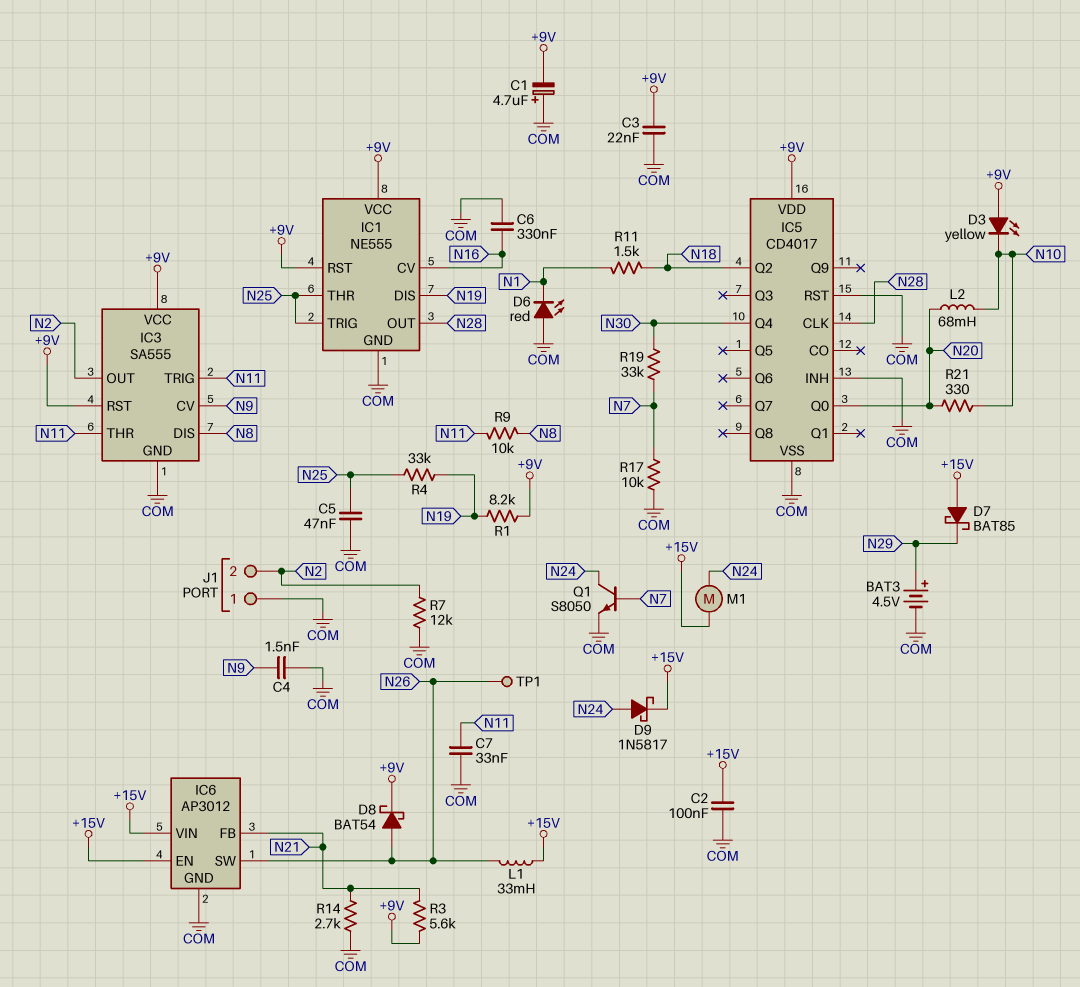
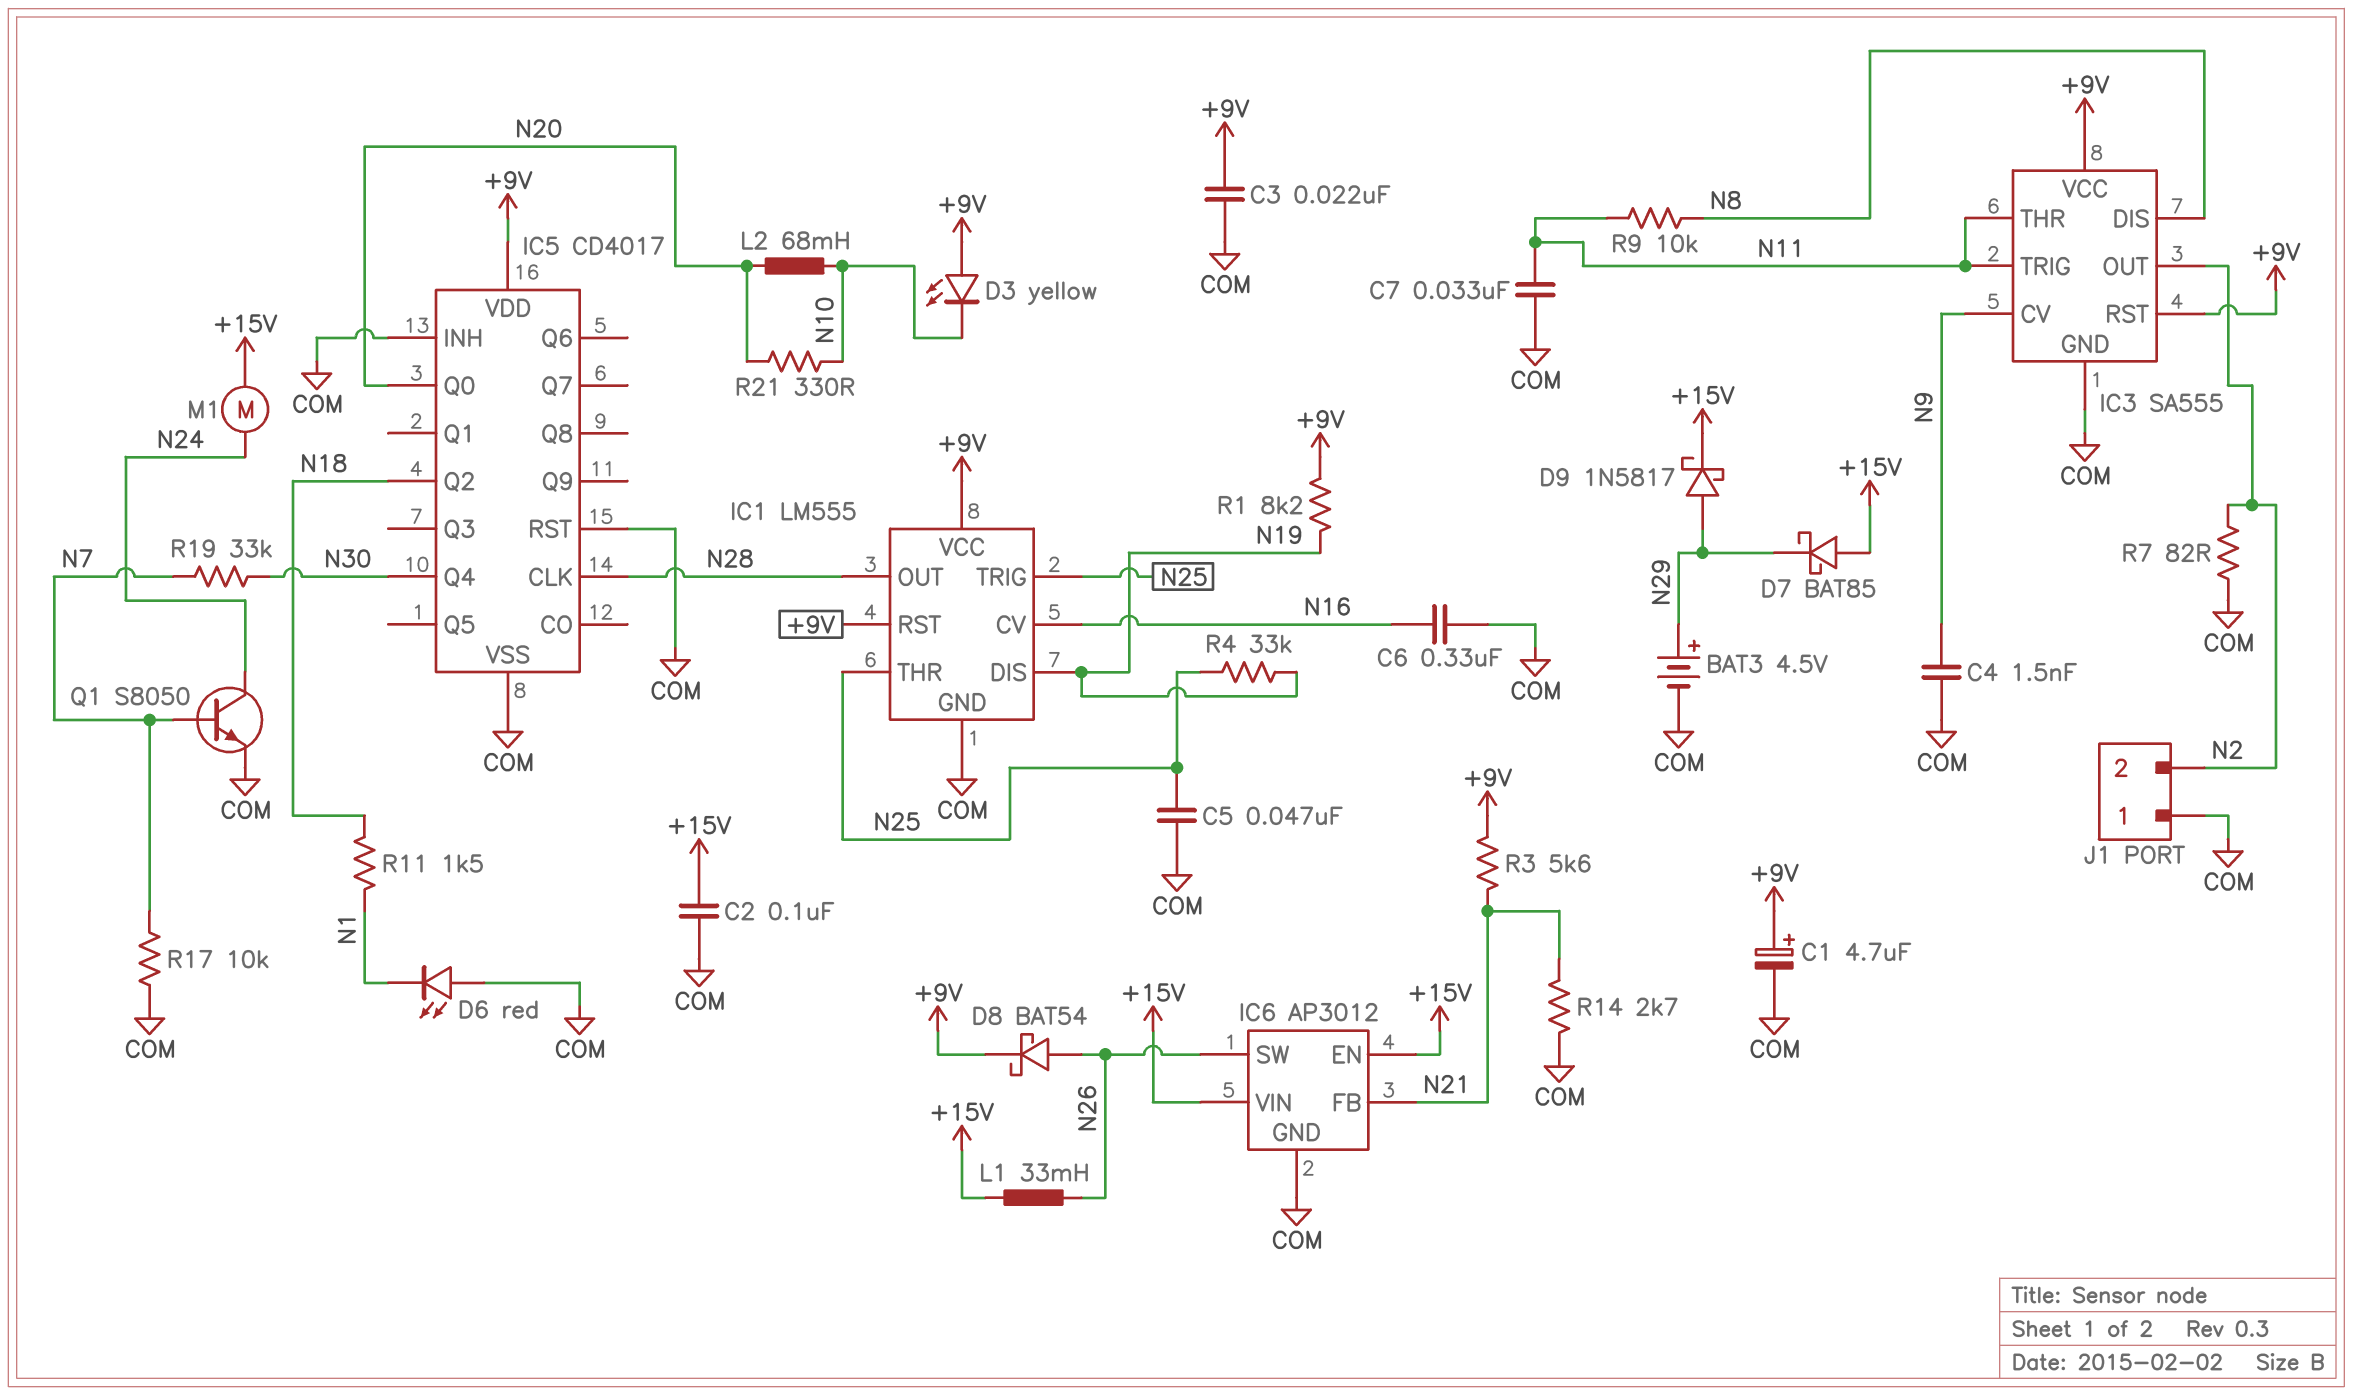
C1: 4.7uF (plus COM, minus +9V) -> 4.7uF (plus +9V, minus COM)
D9: schottky 1N5817 (A N24, K +15V) -> schottky 1N5817 (A N29, K +15V)
IC1: NE555 -> LM555
R7: 12k (COM, N2) -> 82 (COM, N2)
TP1: test point (N26) -> none

